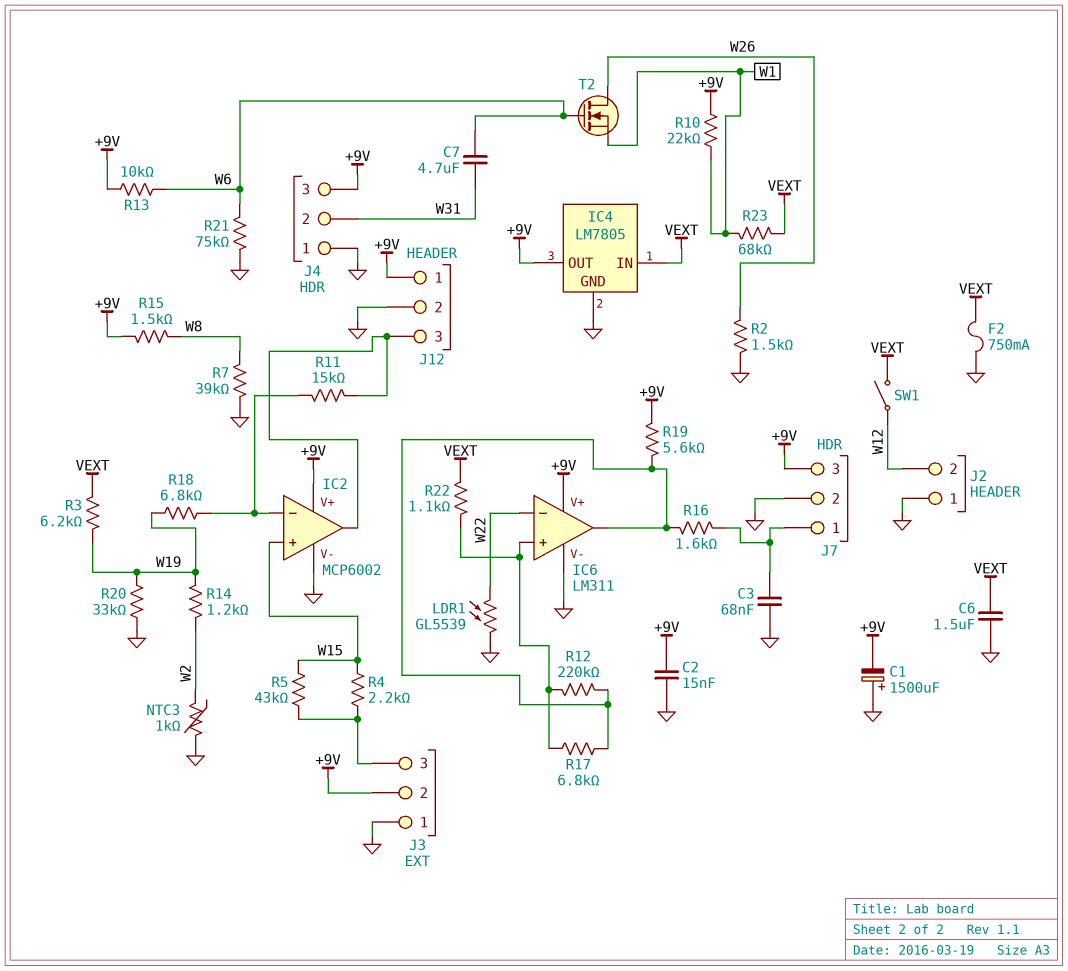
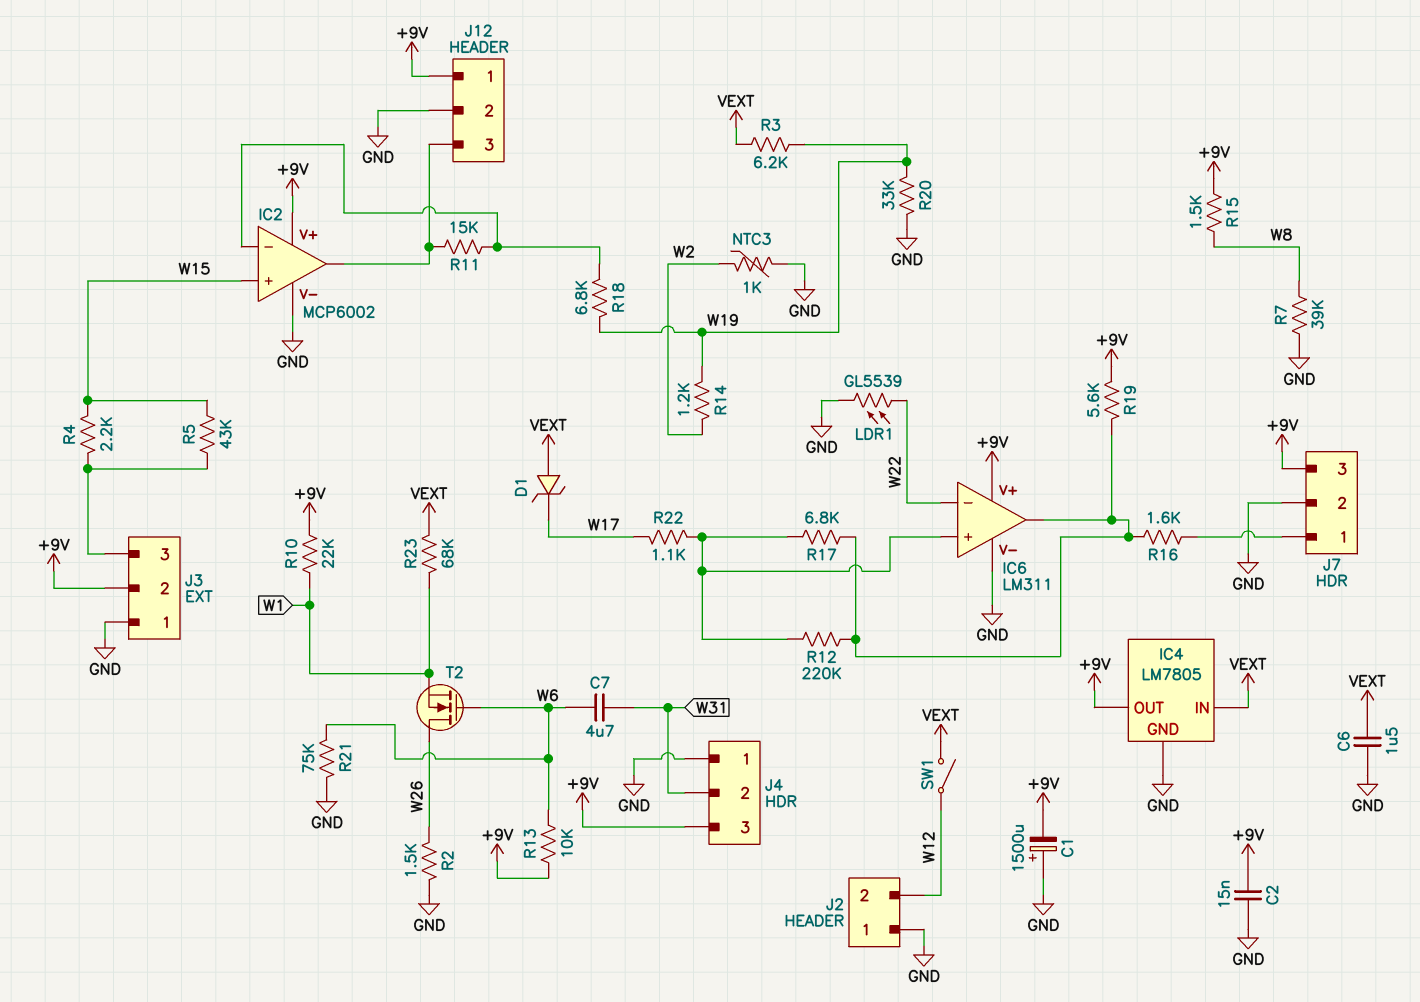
C3: 68nF (GND, J7/1) -> none
D1: none -> zener (A VEXT, K W17)
F2: 750mA (GND, VEXT) -> none
R22: 1.1k (IC6/in+, VEXT) -> 1.1k (IC6/in+, W17)

